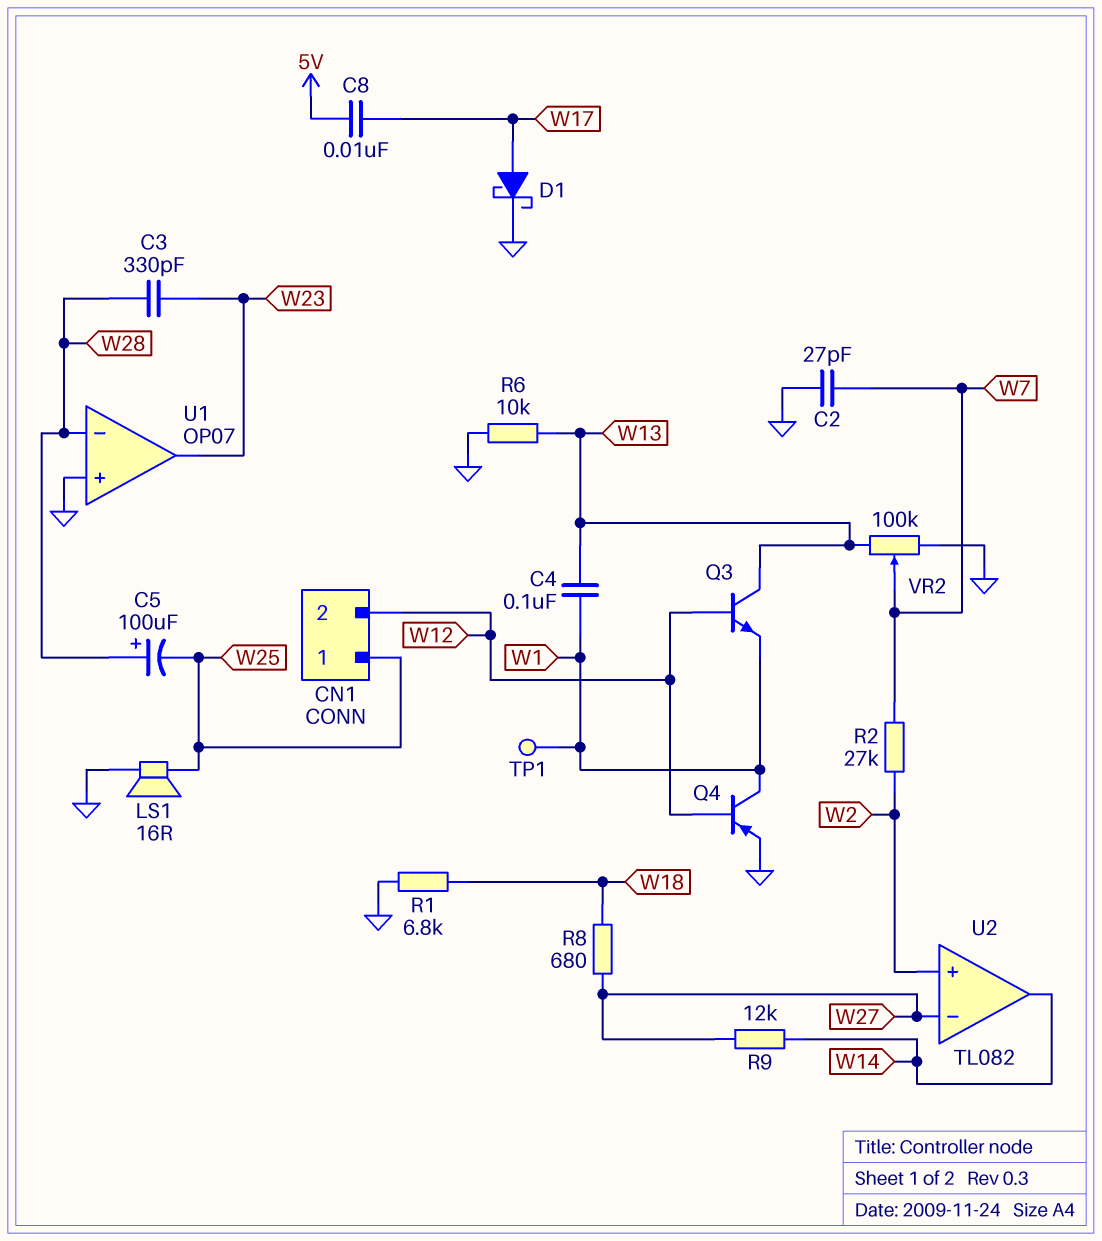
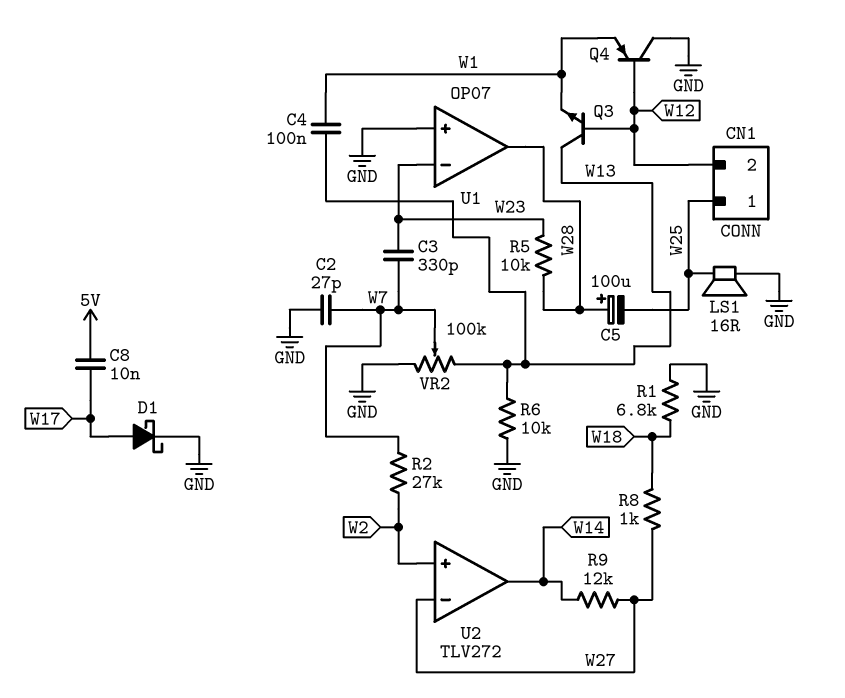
C3: 330pF (W23, W28) -> 330pF (W7, W23)
Q4: PNP (B W12, C W1, E GND) -> PNP (B W12, C GND, E W1)
R5: none -> 10k (W23, W28)
R8: 680 (W18, W27) -> 1k (W18, W27)
TP1: test point (W1) -> none
U1 pin in-: W28 -> W23
U1 pin out: W23 -> W28
U2: TL082 -> TLV272

